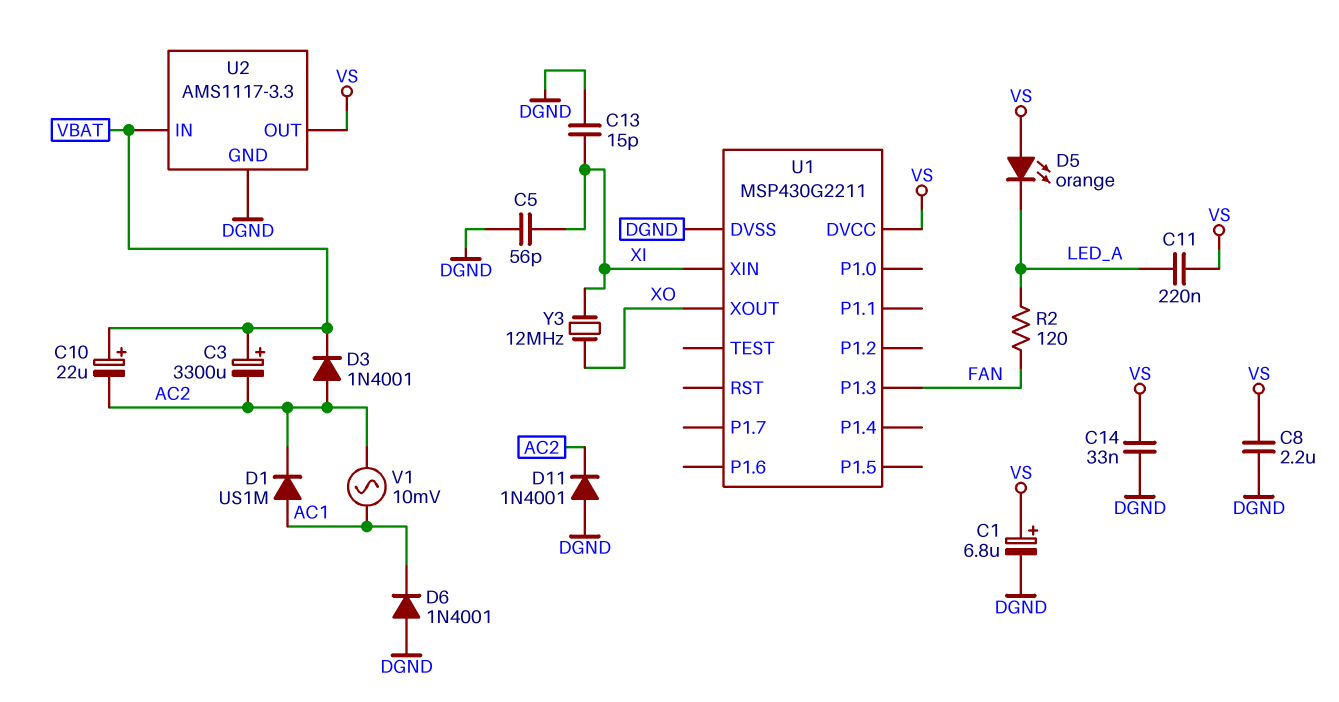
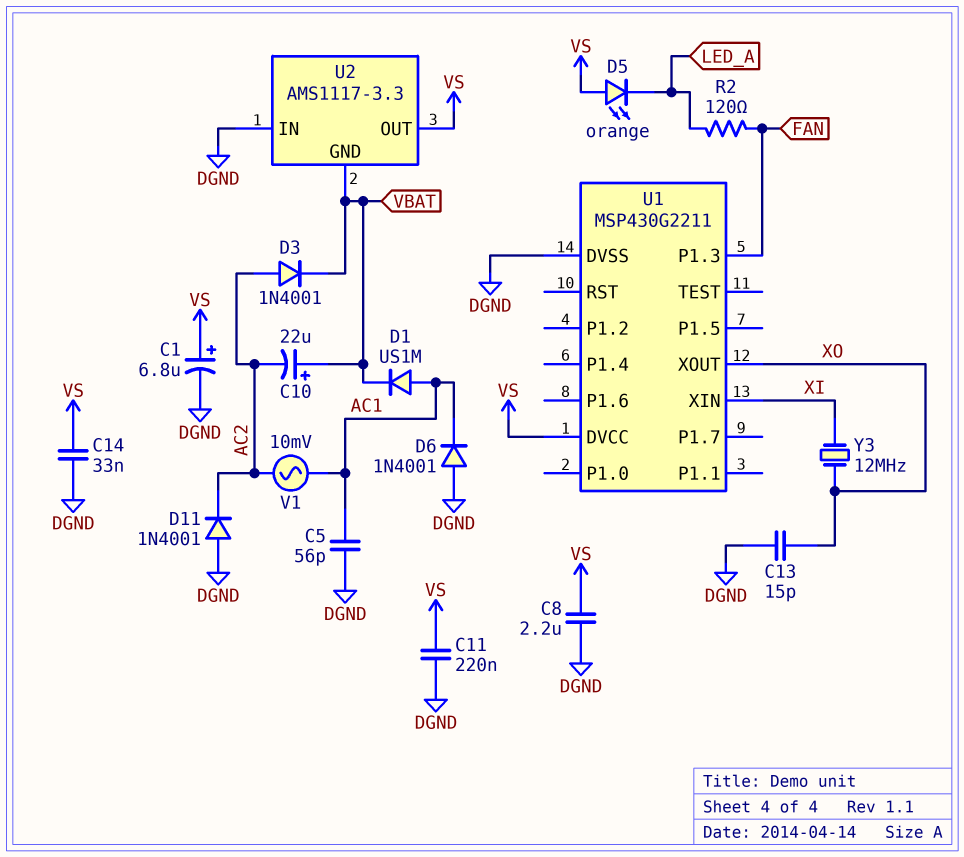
C3: 3300uF (plus VBAT, minus AC2) -> none
C5: 56pF (DGND, XI) -> 56pF (AC1, DGND)
C11: 220nF (LED_A, VS) -> 220nF (DGND, VS)
C13: 15pF (DGND, XI) -> 15pF (DGND, XO)
D1: diode US1M (A AC1, K AC2) -> diode US1M (A AC1, K VBAT)
U2 pin GND: DGND -> VBAT
U2 pin IN: VBAT -> DGND

